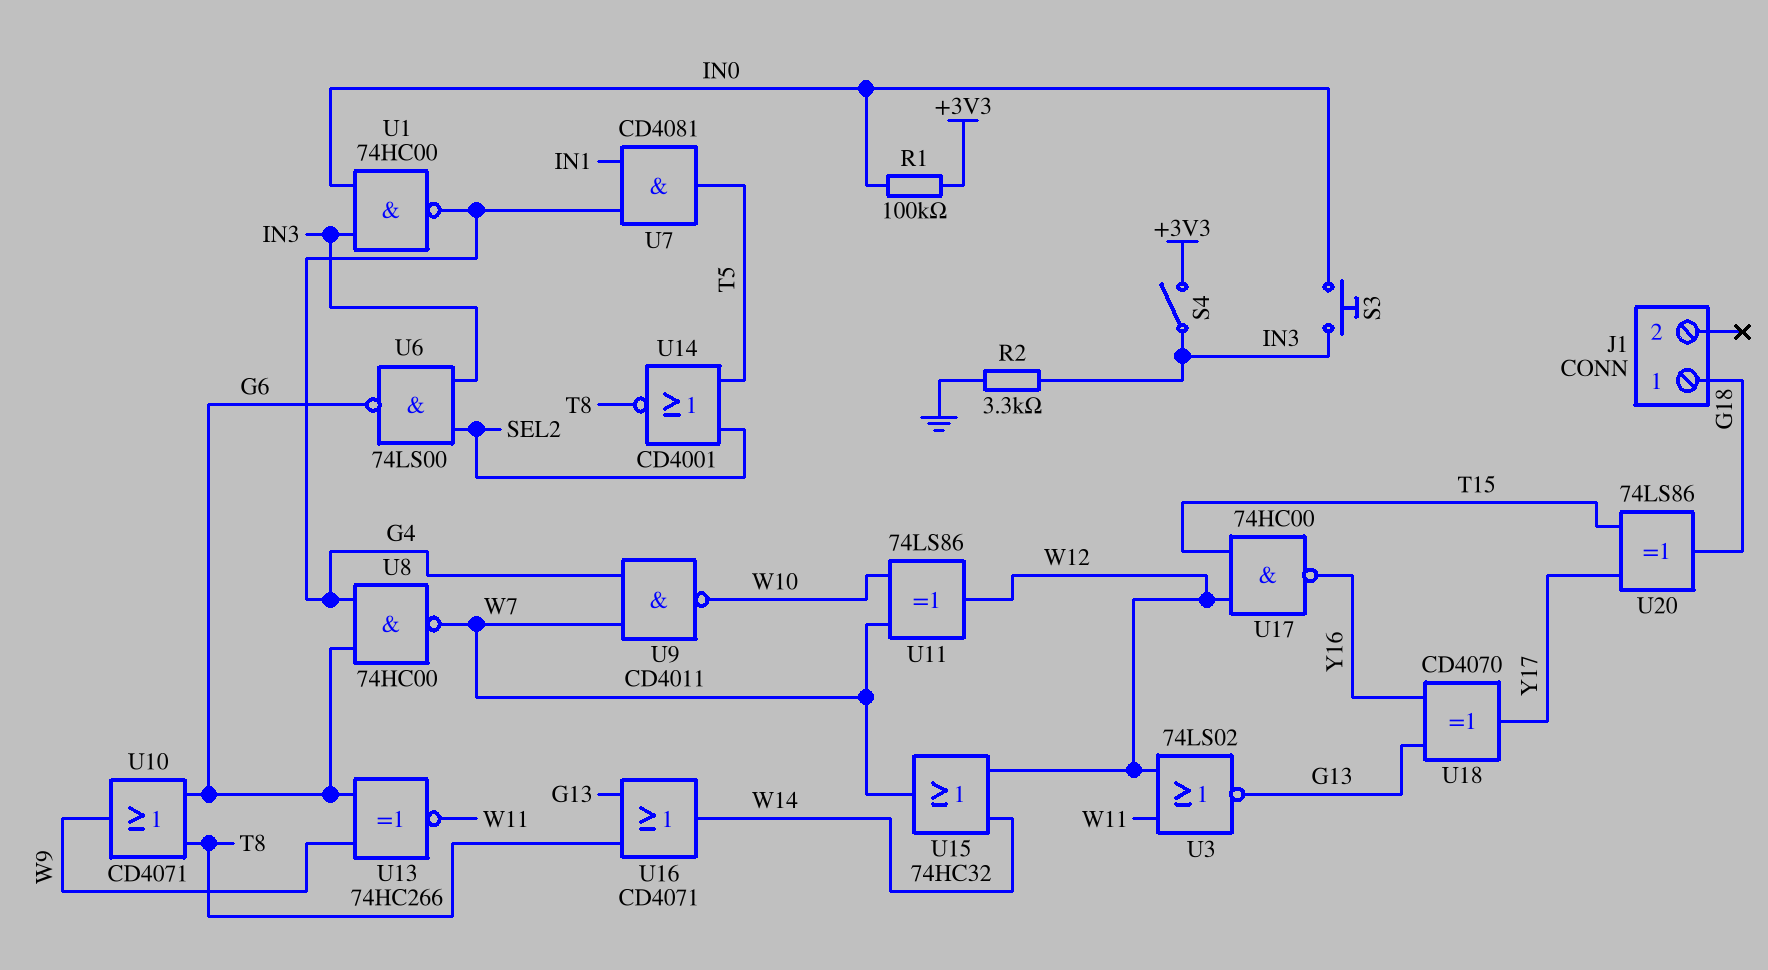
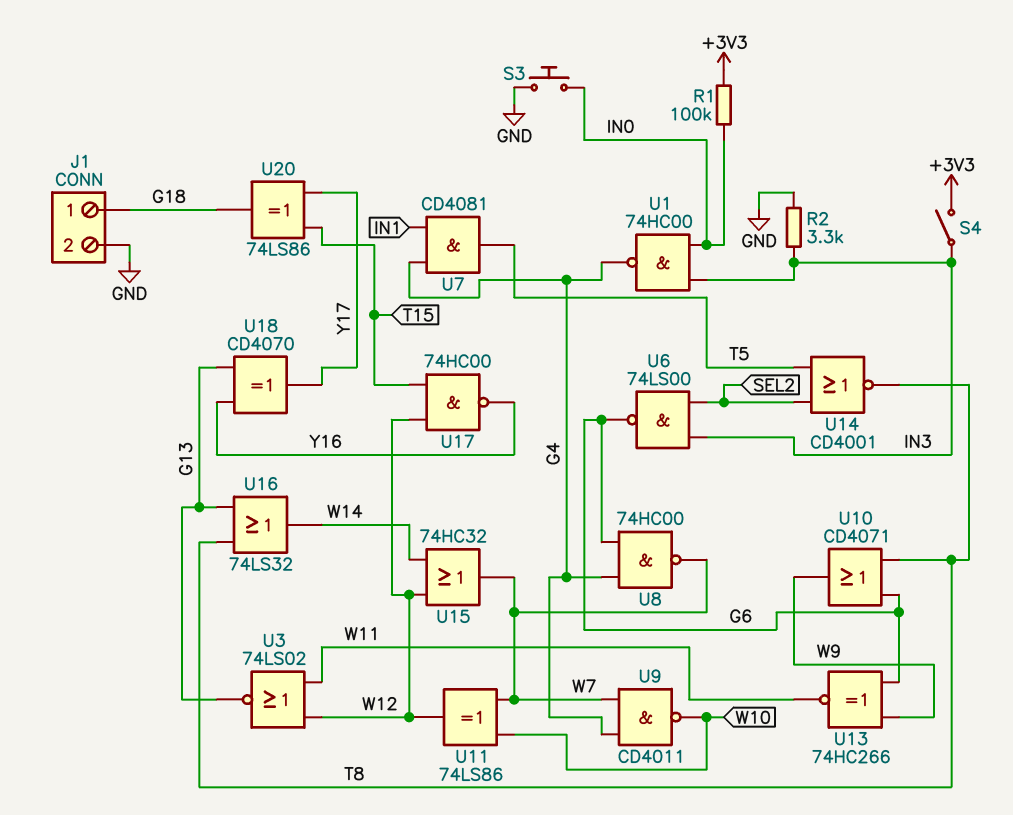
J1 pin 2: none -> GND
S3: button (IN0, IN3) -> button (GND, IN0)
U16: OR CD4071 (in G13, in T8, out W14) -> OR 74LS32 (in G13, in T8, out W14)

